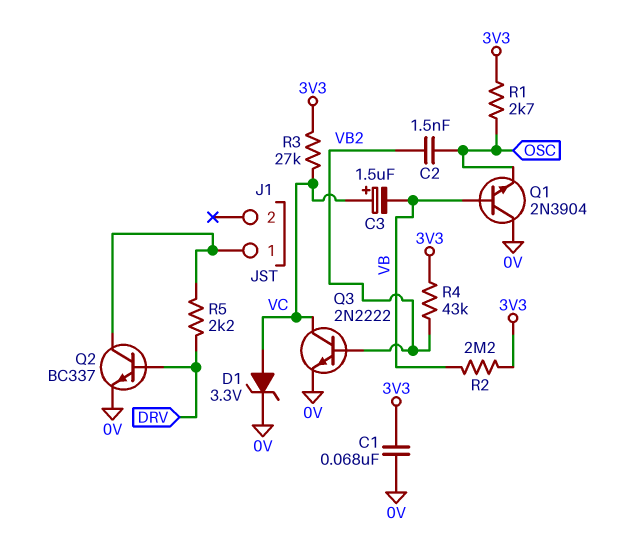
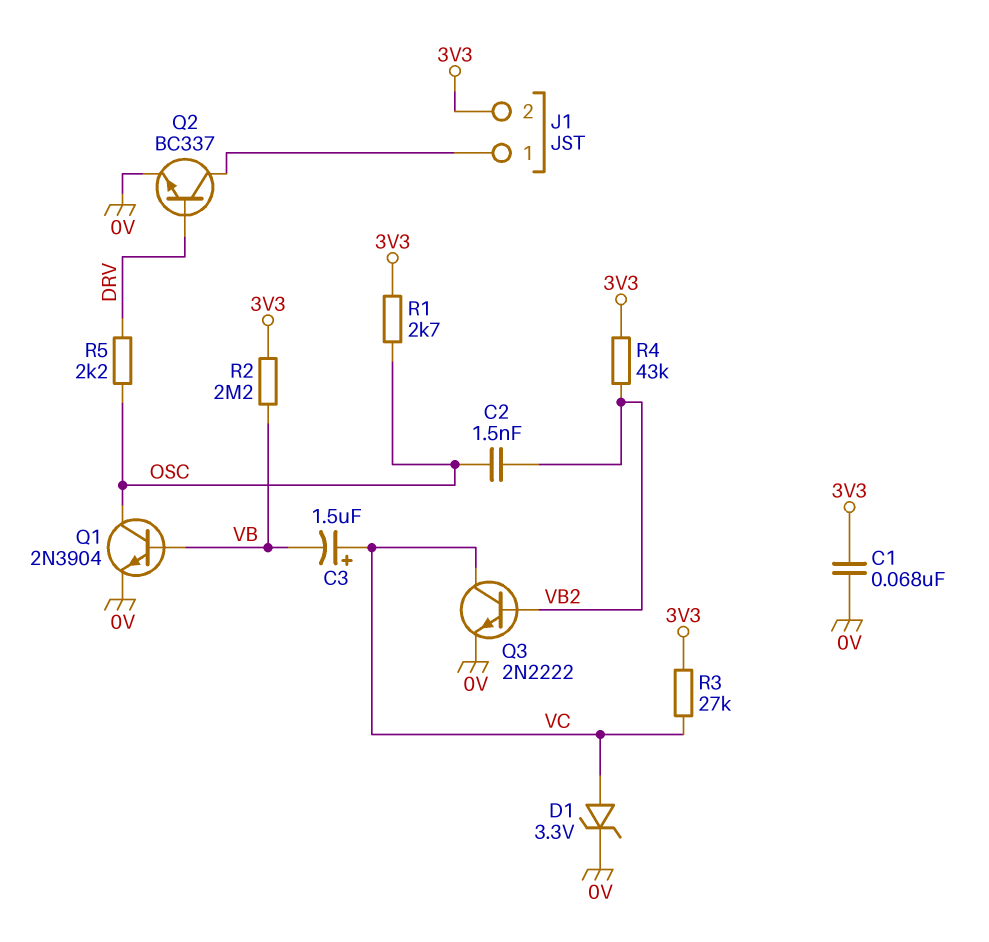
J1 pin 2: none -> 3V3
Q1: NPN 2N3904 (B VB, C 0V, E OSC) -> NPN 2N3904 (B VB, C OSC, E 0V)
R5: 2.2k (DRV, J1/1) -> 2.2k (DRV, OSC)

